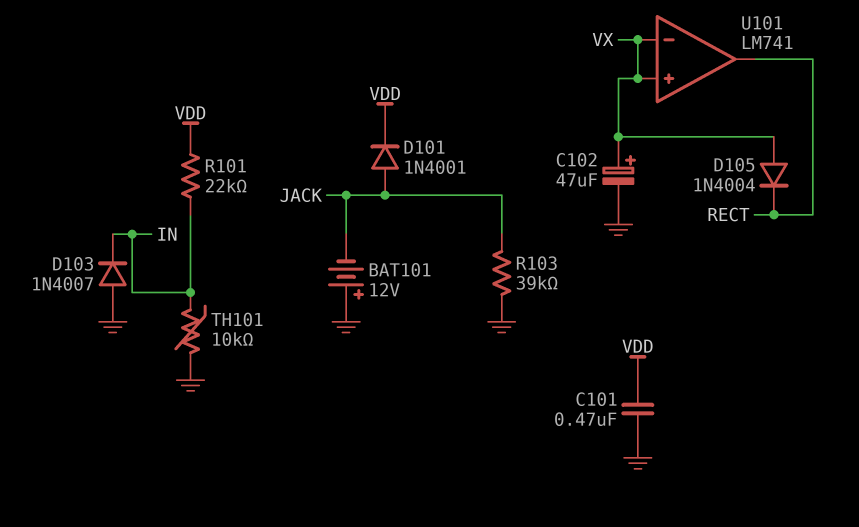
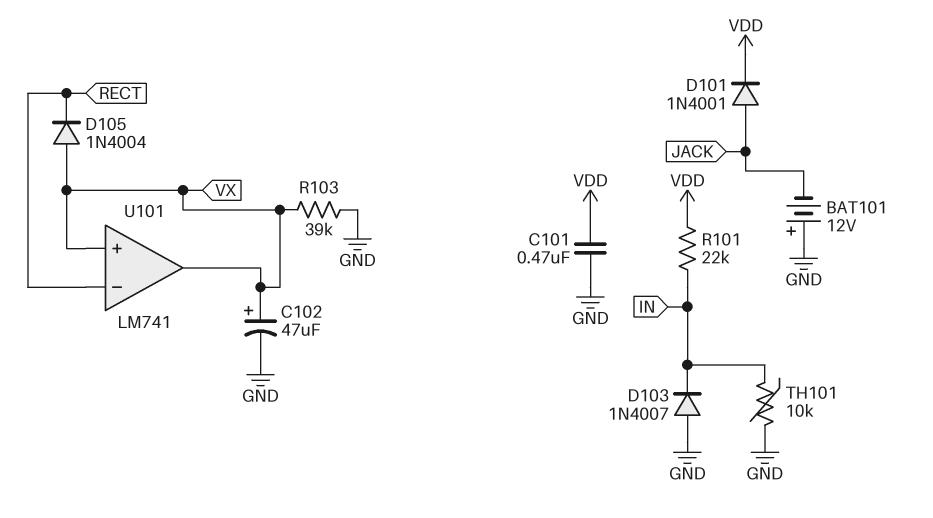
R103: 39k (GND, JACK) -> 39k (GND, VX)
U101 pin in-: VX -> RECT
U101 pin out: RECT -> VX

